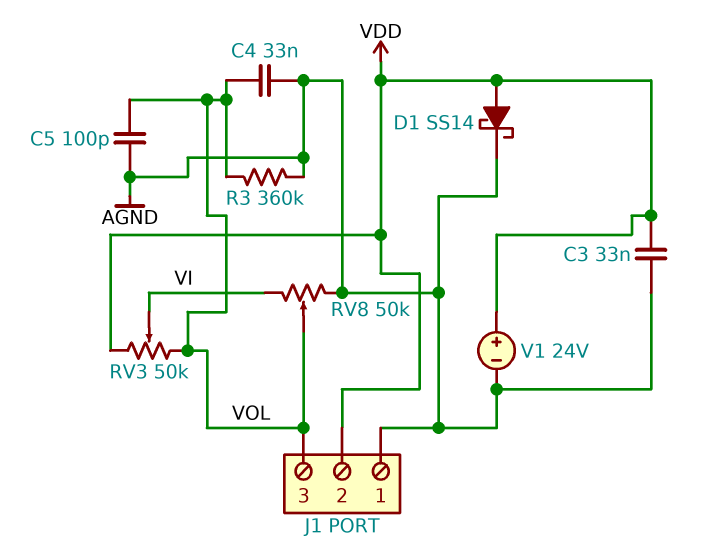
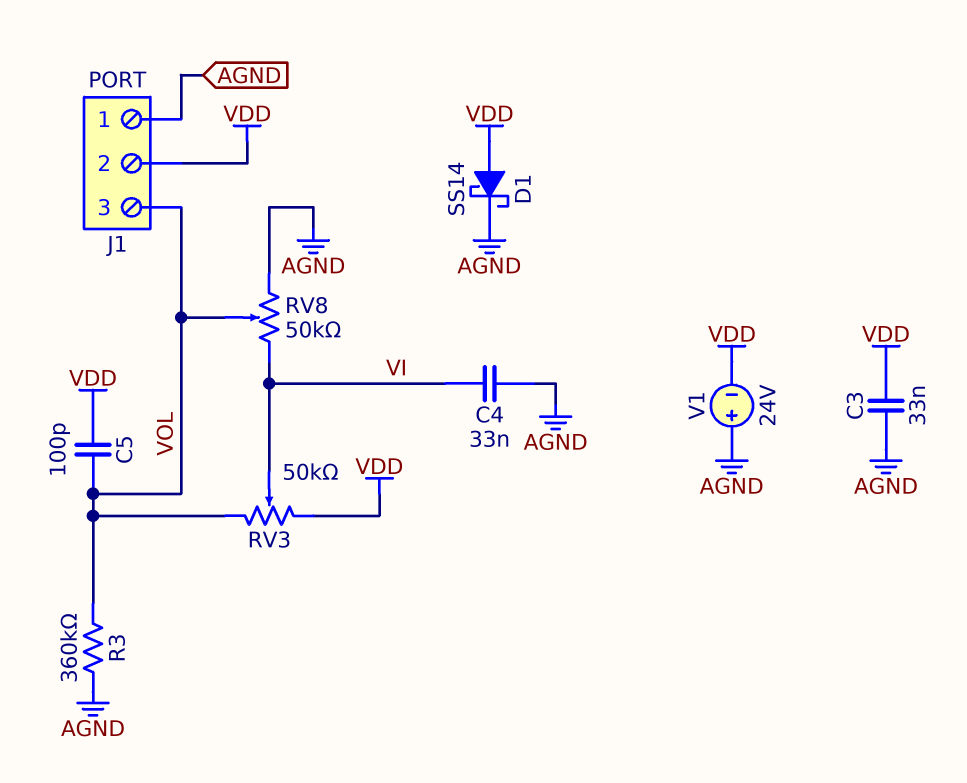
C4: 33nF (AGND, VOL) -> 33nF (AGND, VI)
C5: 100pF (AGND, VOL) -> 100pF (VDD, VOL)
V1: 24V (plus VDD, minus AGND) -> 24V (plus AGND, minus VDD)

